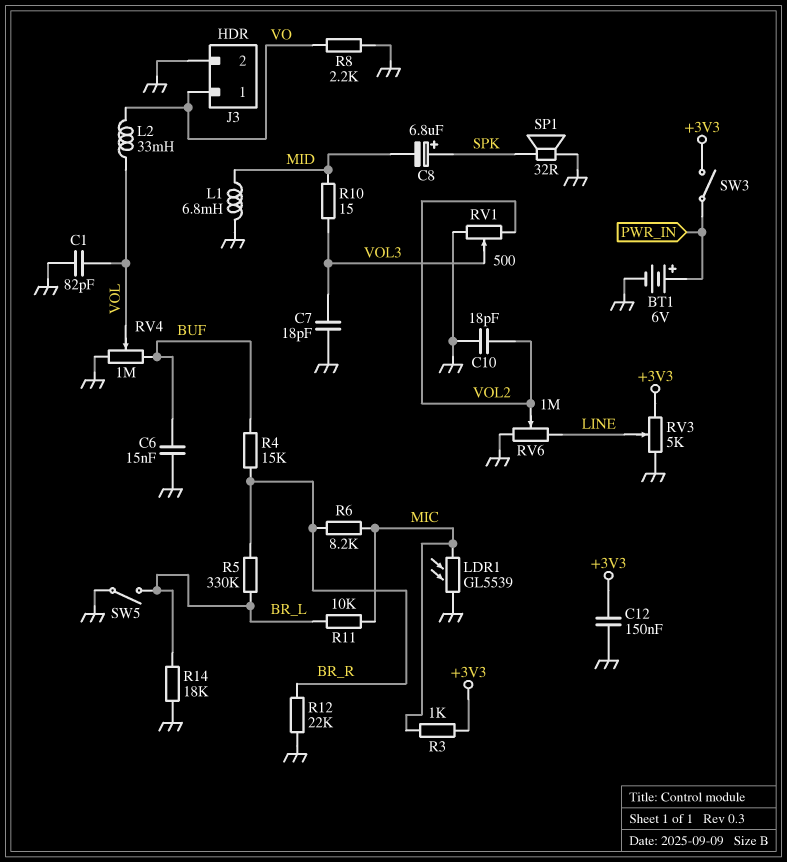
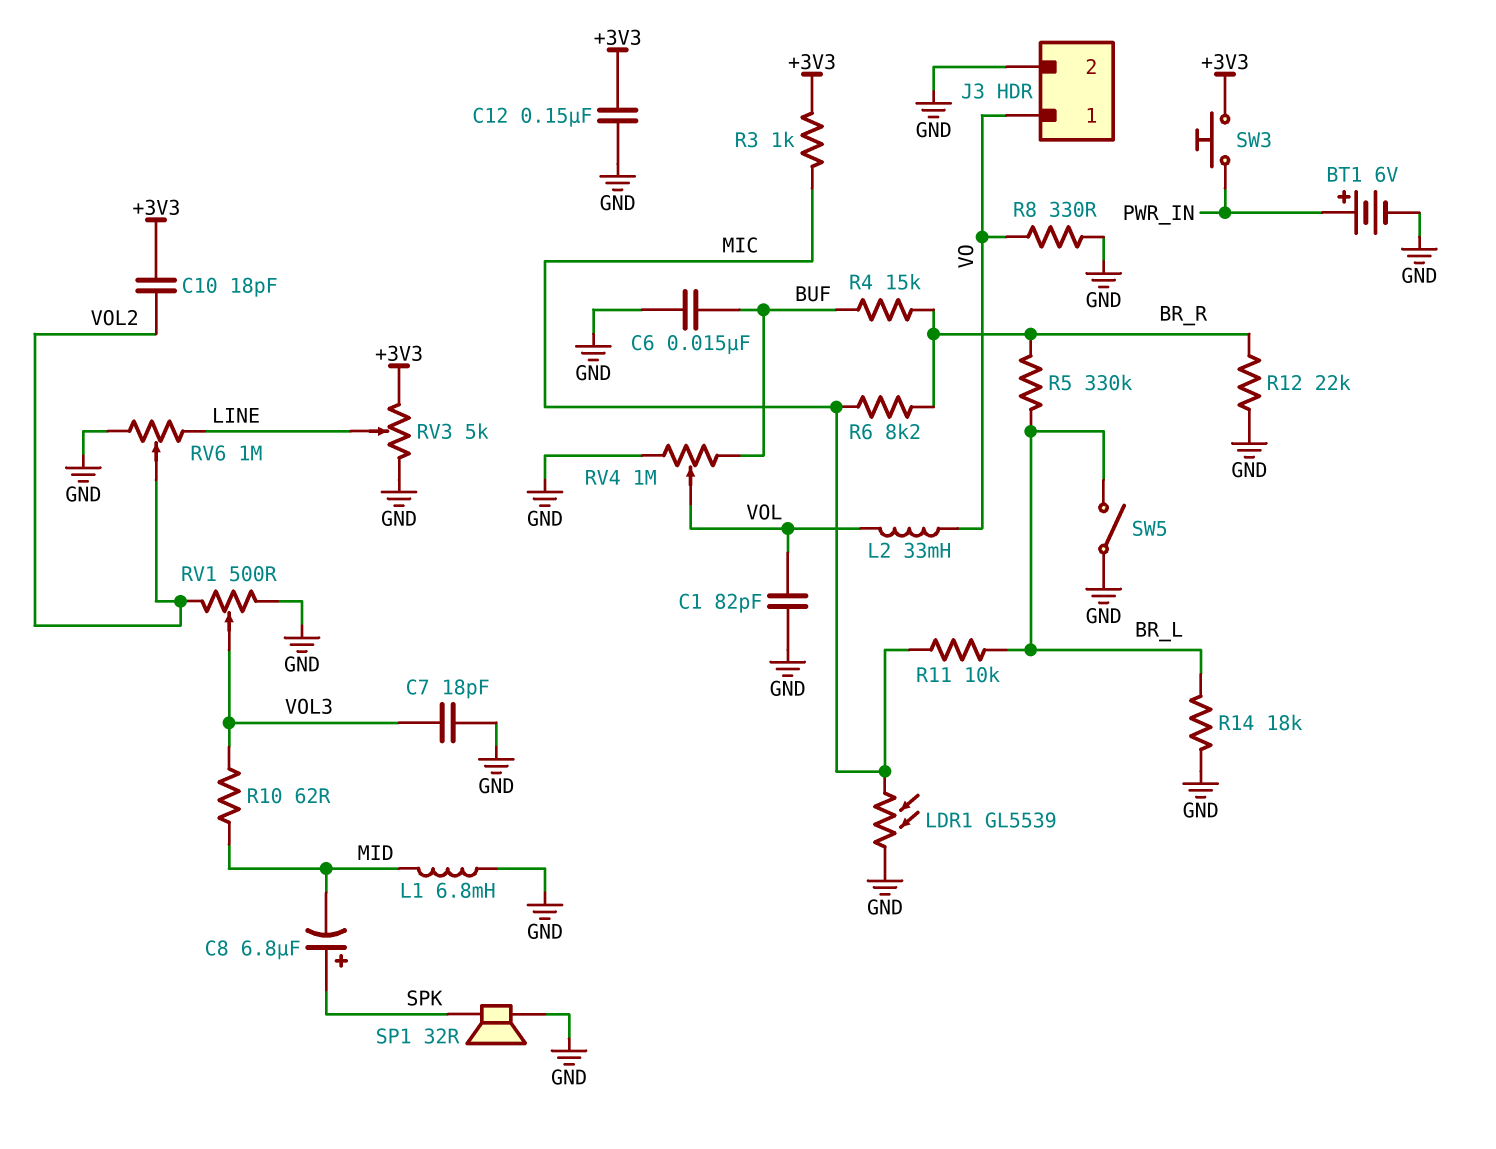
C10: 18pF (GND, VOL2) -> 18pF (+3V3, VOL2)
R8: 2.2k (GND, VO) -> 330 (GND, VO)
R10: 15 (MID, VOL3) -> 62 (MID, VOL3)
SW3: switch (+3V3, PWR_IN) -> button (+3V3, PWR_IN)

